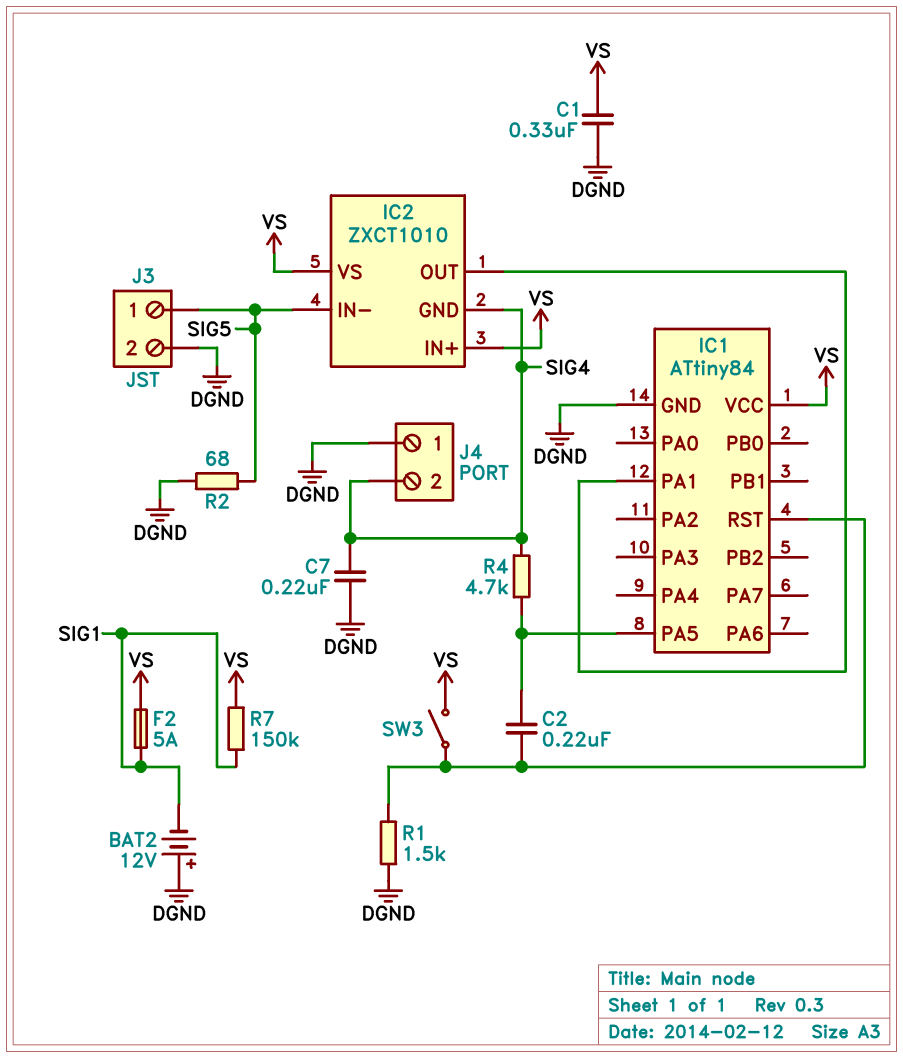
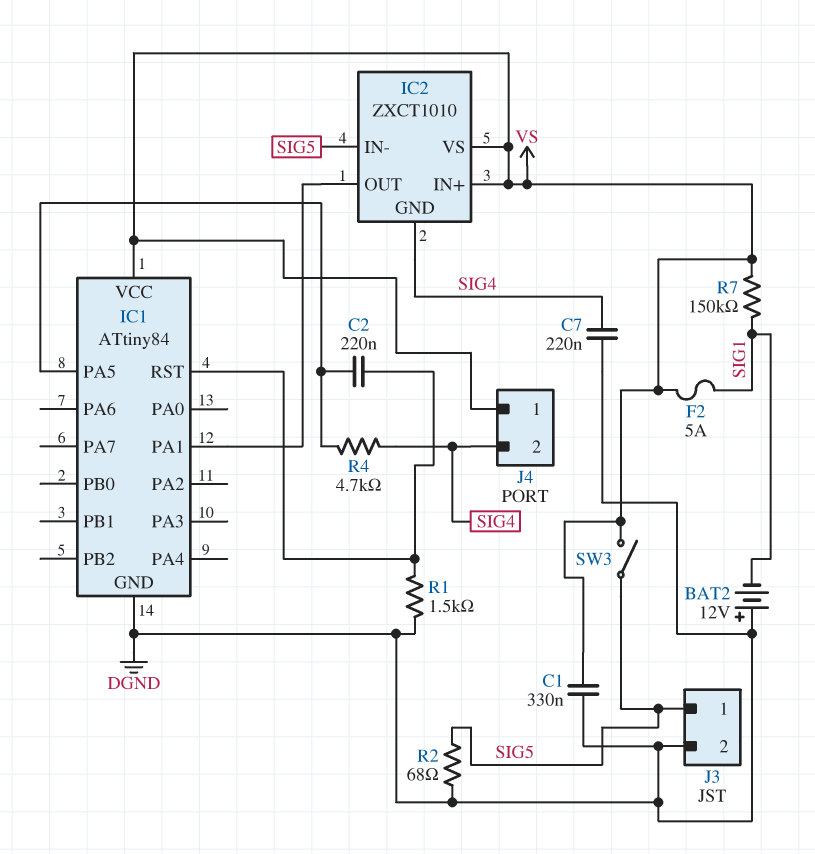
J4 pin 1: DGND -> VS
SW3: switch (IC1/RST, VS) -> switch (SIG5, VS)

